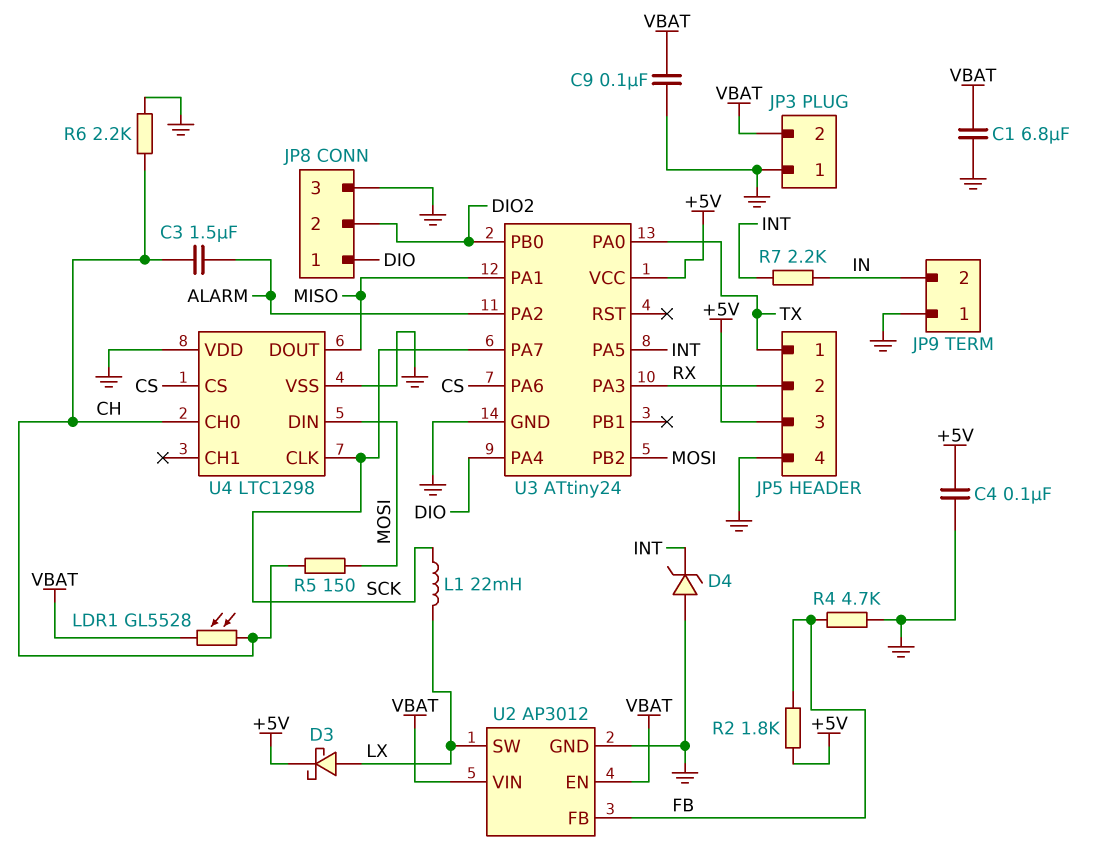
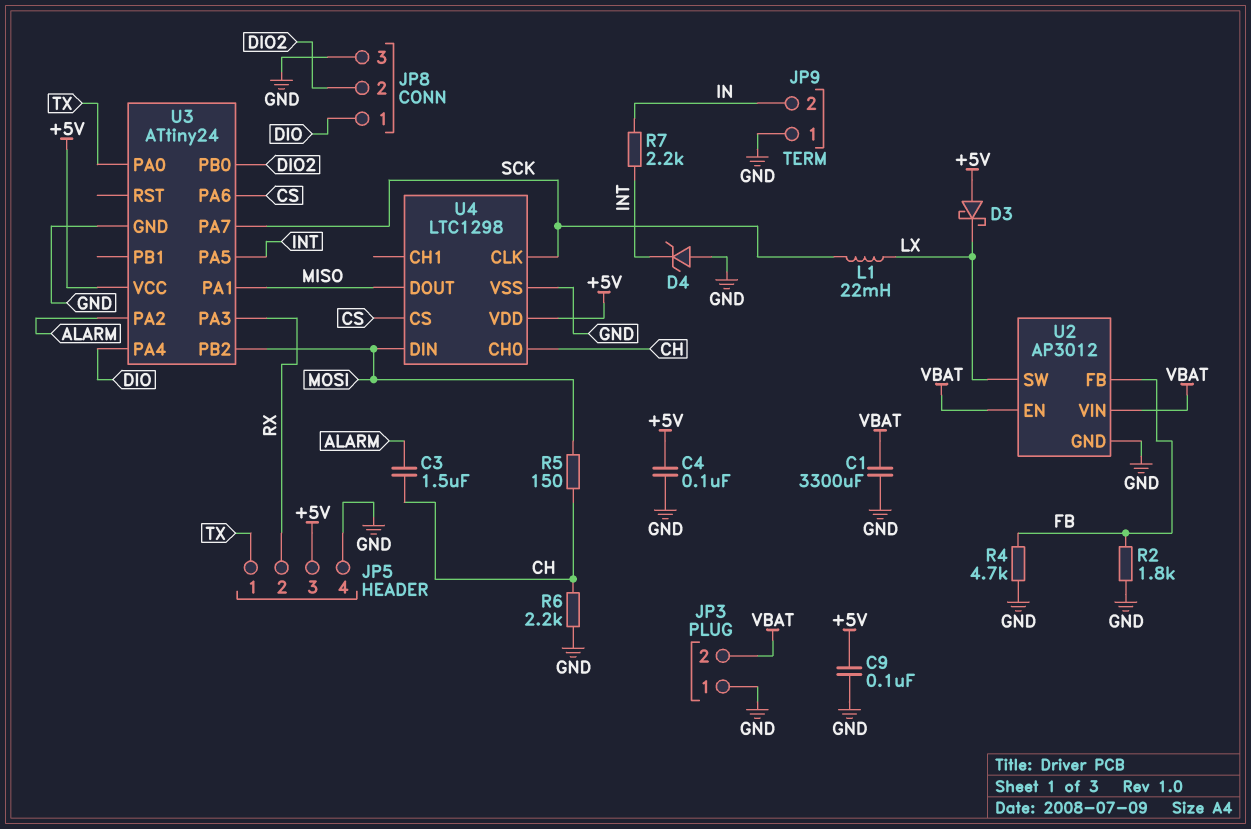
C1: 6.8uF (GND, VBAT) -> 3300uF (GND, VBAT)
C9: 100nF (GND, VBAT) -> 100nF (+5V, GND)
D3: schottky (A LX, K +5V) -> schottky (A +5V, K LX)
LDR1: GL5528 (CH, VBAT) -> none
R2: 1.8k (+5V, FB) -> 1.8k (FB, GND)
U4 pin VDD: GND -> +5V

